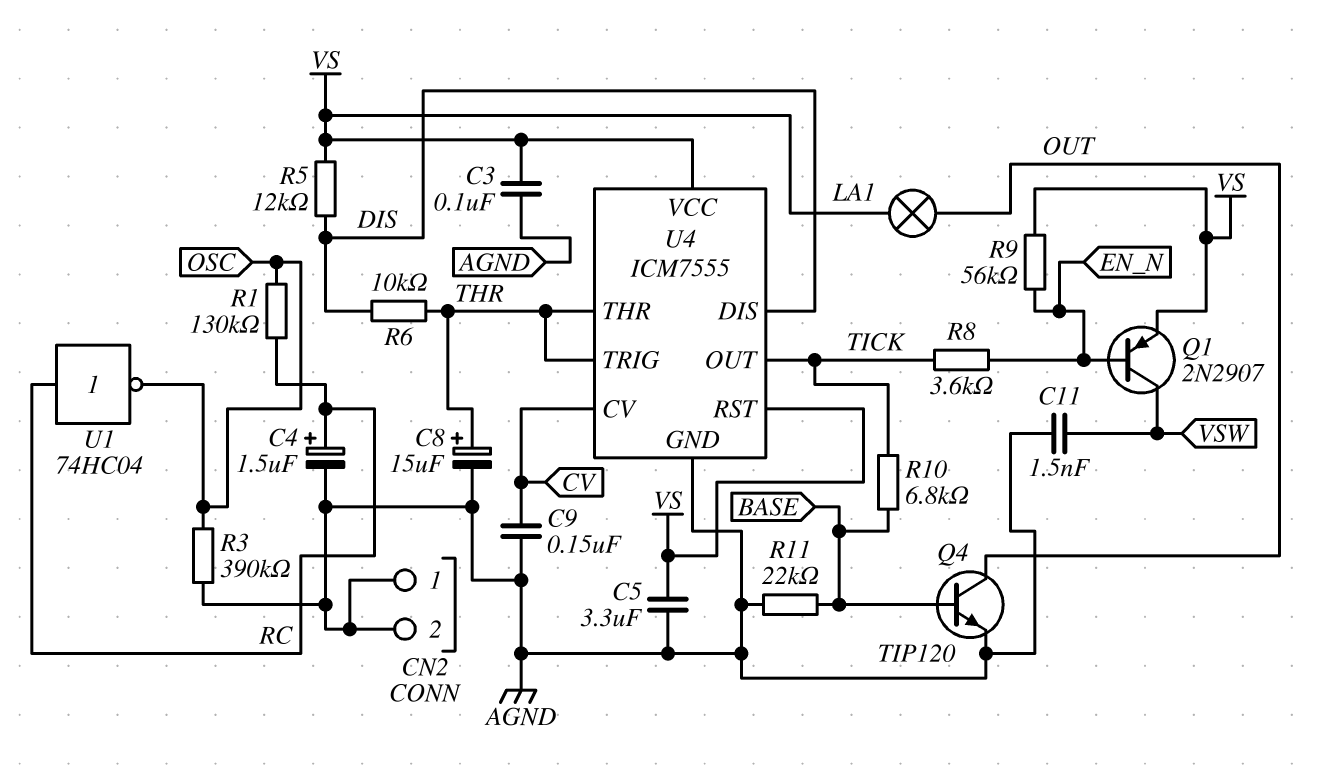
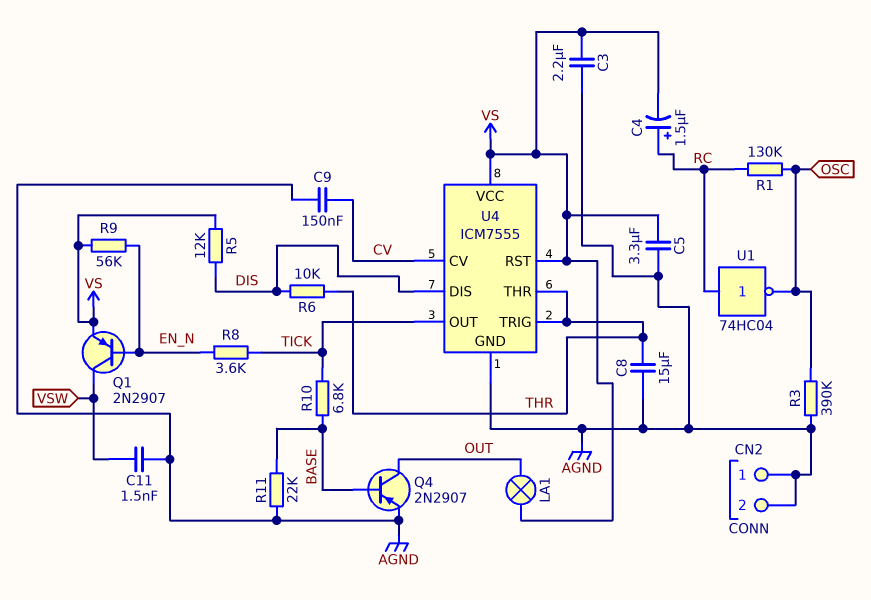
C3: 100nF (AGND, VS) -> 2.2uF (AGND, VS)
C4: 1.5uF (plus RC, minus AGND) -> 1.5uF (plus RC, minus VS)
C8: 15uF (plus THR, minus AGND) -> 15uF (AGND, THR)
Q4: NPN TIP120 (B BASE, C OUT, E AGND) -> PNP 2N2907 (B BASE, C OUT, E AGND)

